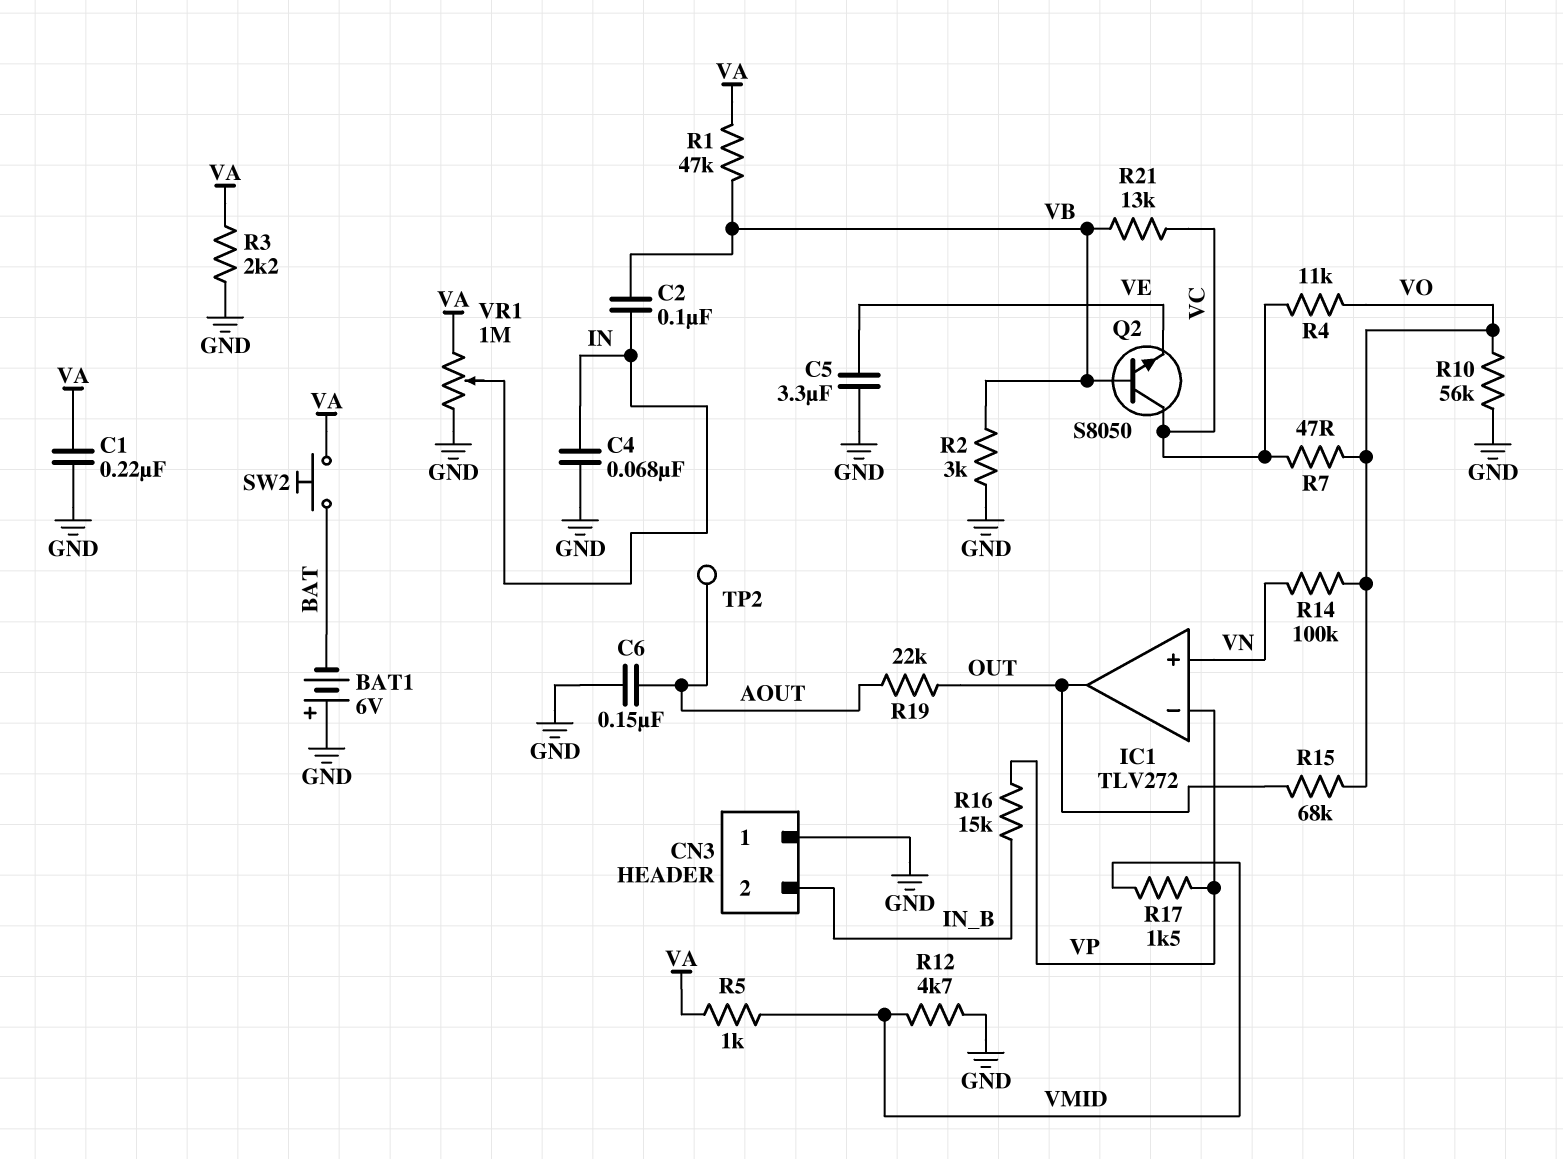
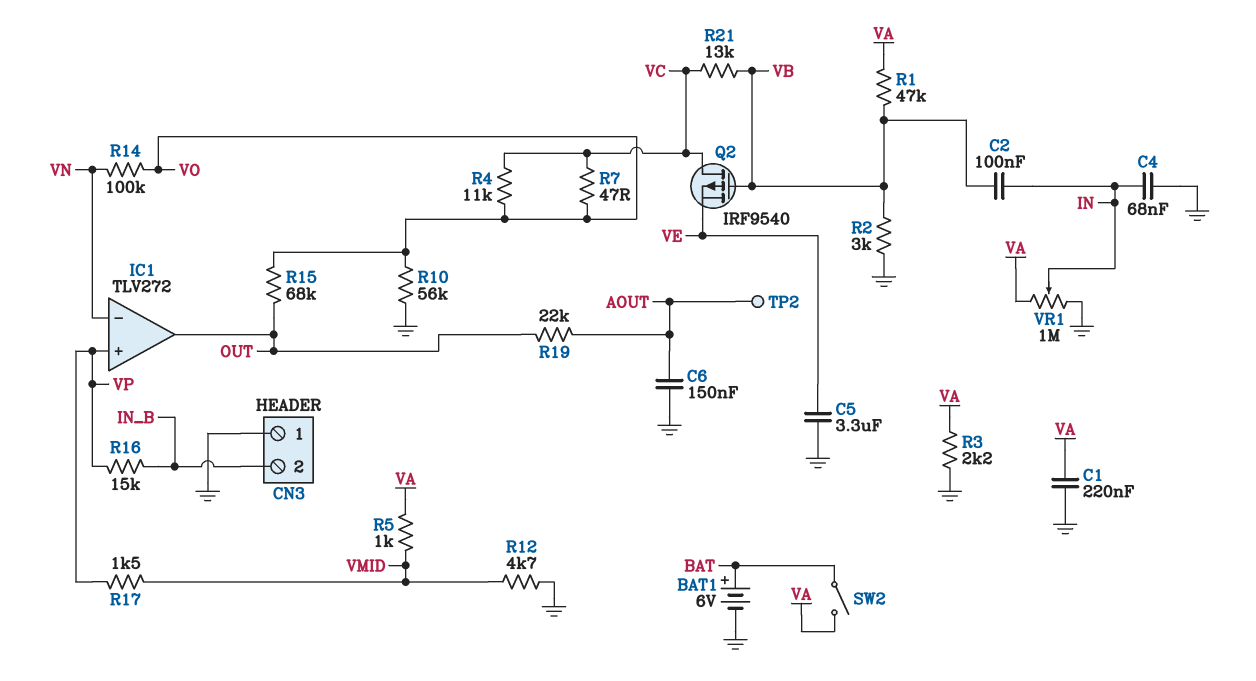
BAT1: 6V (plus GND, minus BAT) -> 6V (plus BAT, minus GND)
IC1 pin in+: VN -> VP
IC1 pin in-: VP -> VN
Q2: NPN S8050 (B VB, C VC, E VE) -> PMOS IRF9540 (G VB, D VC, S VE)
SW2: button (BAT, VA) -> switch (BAT, VA)

